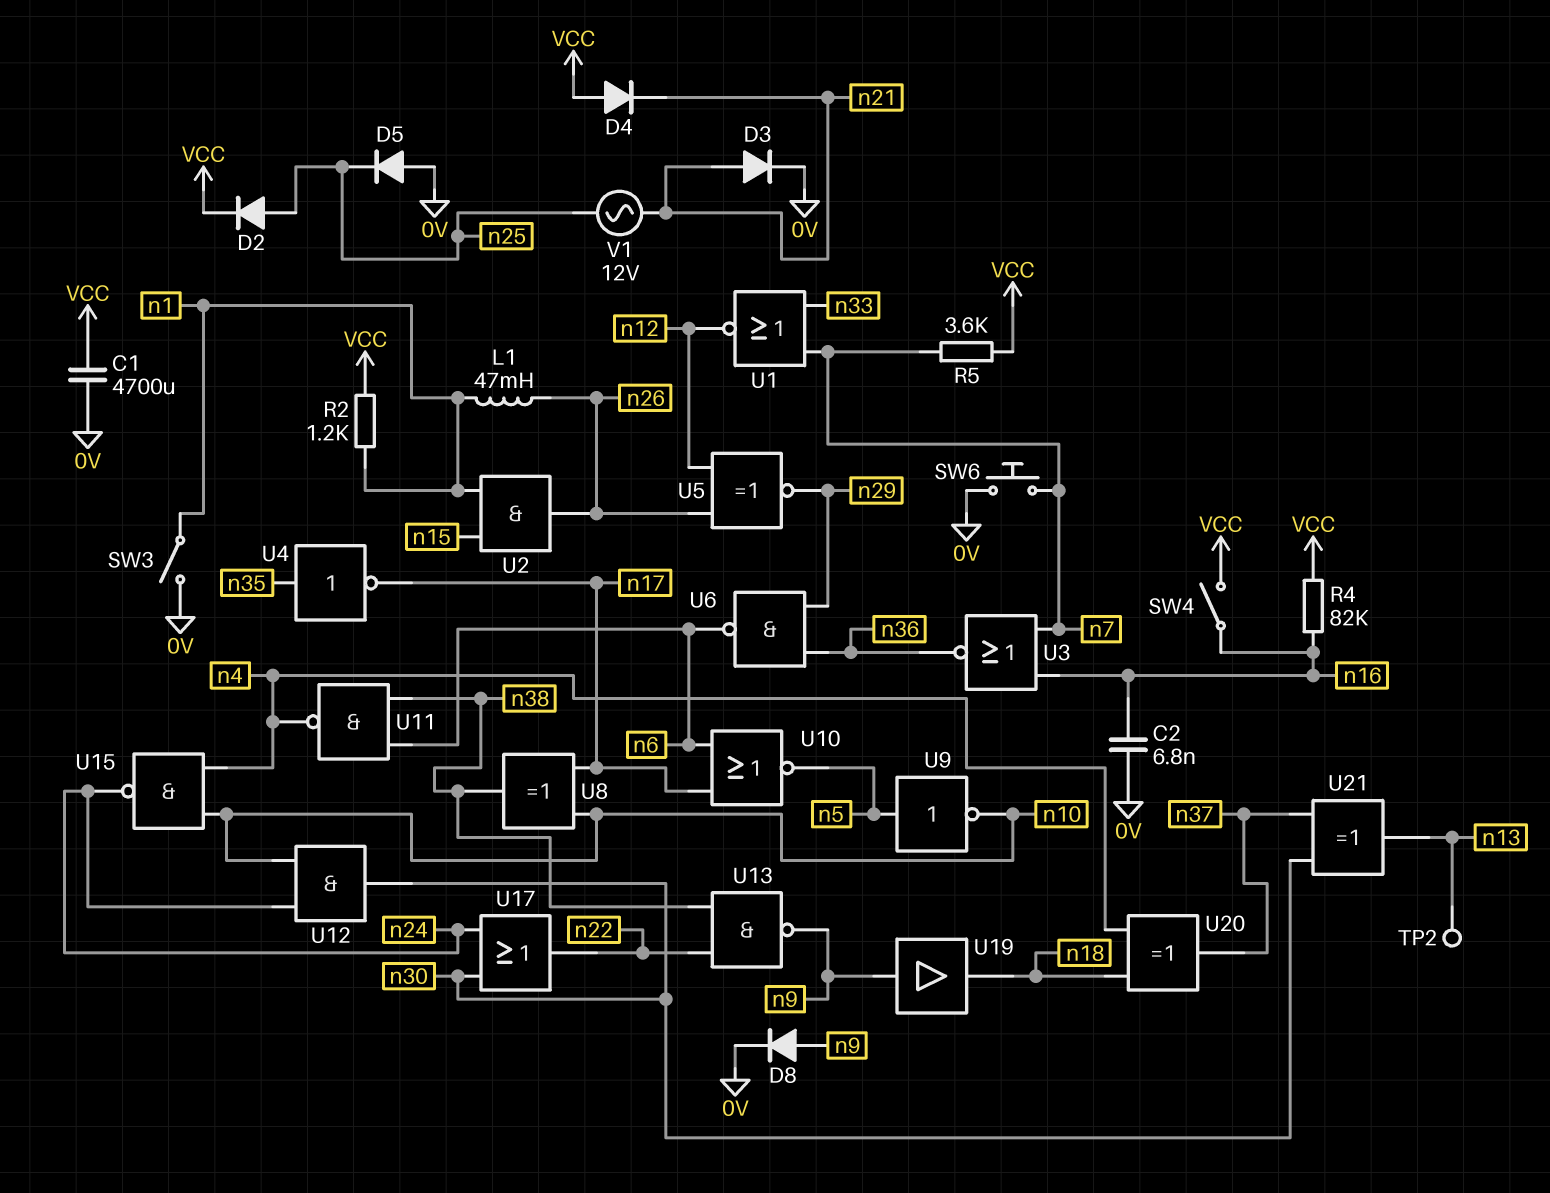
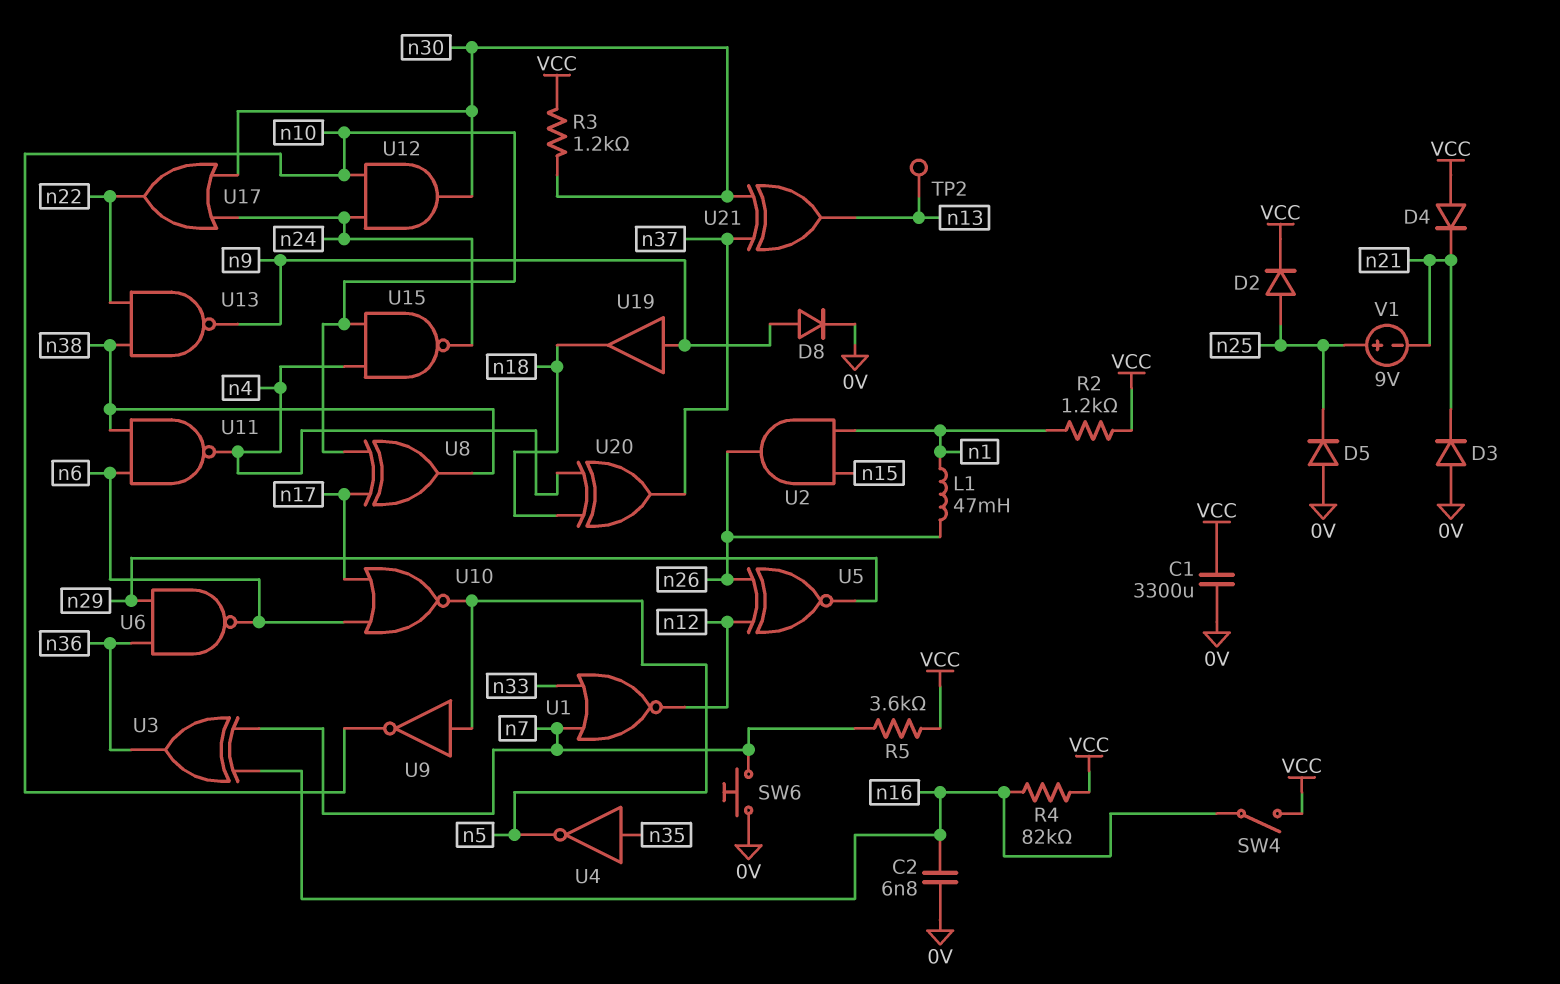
C1: 4700uF (0V, VCC) -> 3300uF (0V, VCC)
D3: diode (A n21, K 0V) -> diode (A 0V, K n21)
R3: none -> 1.2k (VCC, n30)
SW3: switch (0V, n1) -> none
U3: NOR (in n7, in n16, out n36) -> XOR (in n7, in n16, out n36)
U4: NOT (in n35, out n17) -> NOT (in n35, out n5)
V1: AC 12V (n21, n25) -> 9V (plus n25, minus n21)

